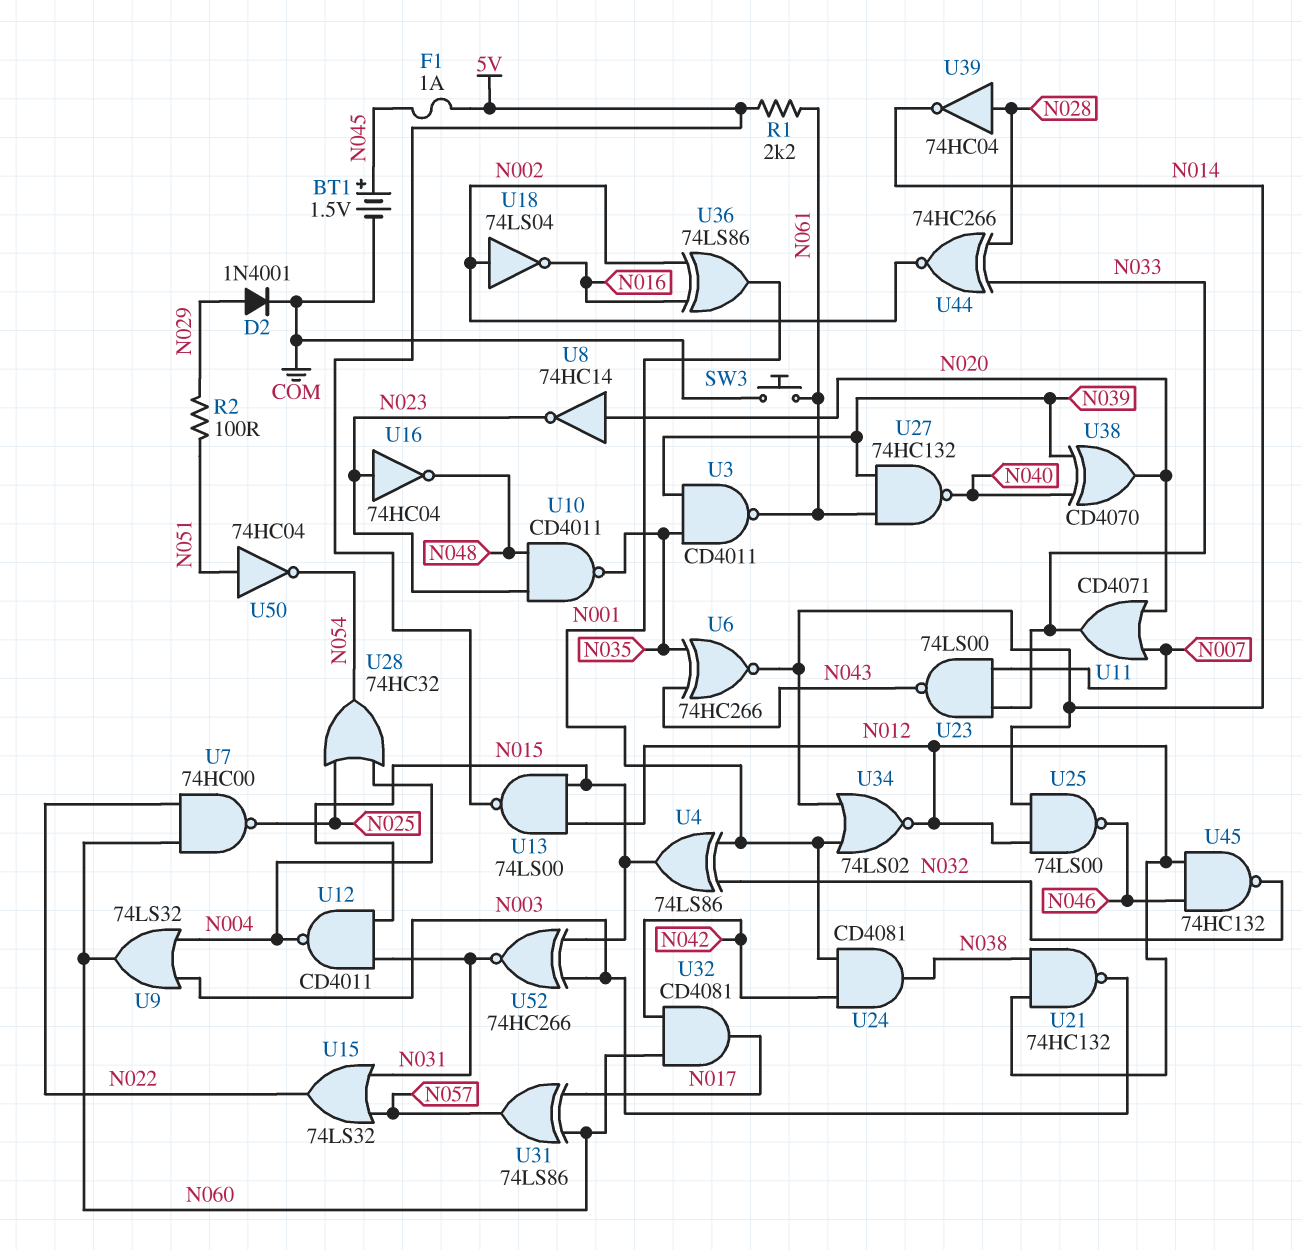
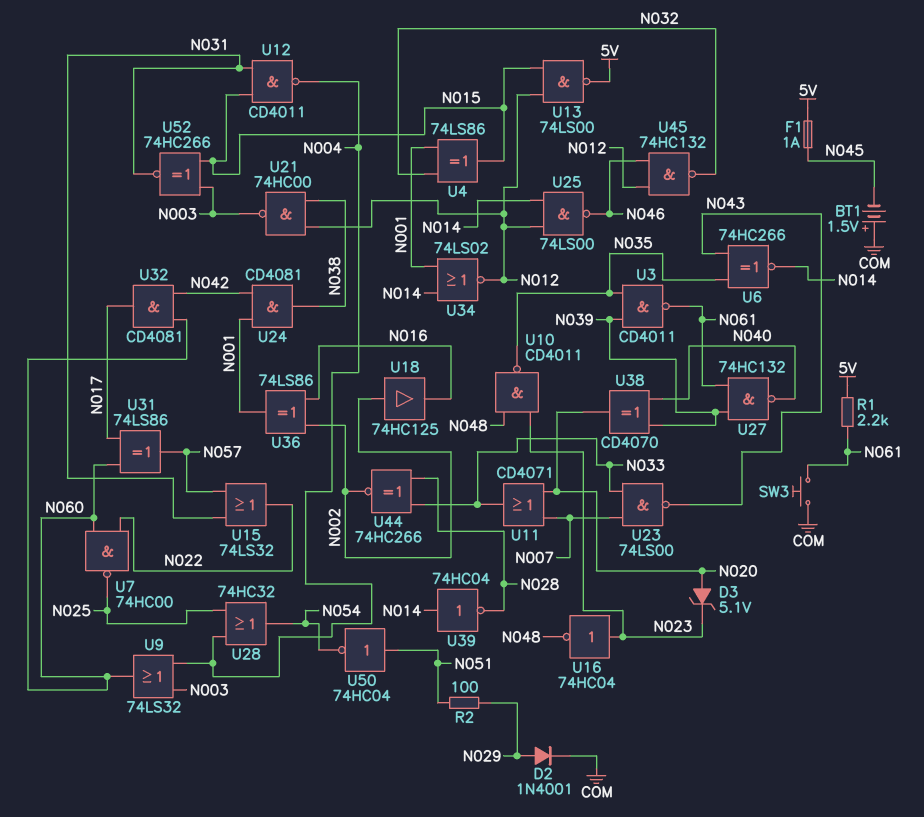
BT1: 1.5V (plus N045, minus COM) -> 1.5V (plus COM, minus N045)
D3: none -> zener 5.1V (A N020, K N023)
U8: NOT 74HC14 (in N020, out N023) -> none
U18: NOT 74LS04 (in N002, out N016) -> buffer 74HC125 (in N002, out N016)
U21: NAND 74HC132 (in N012, in N038, out N003) -> NAND 74HC00 (in N012, in N038, out N003)
U39: NOT 74HC04 (in N028, out N014) -> NOT 74HC04 (in N014, out N028)

